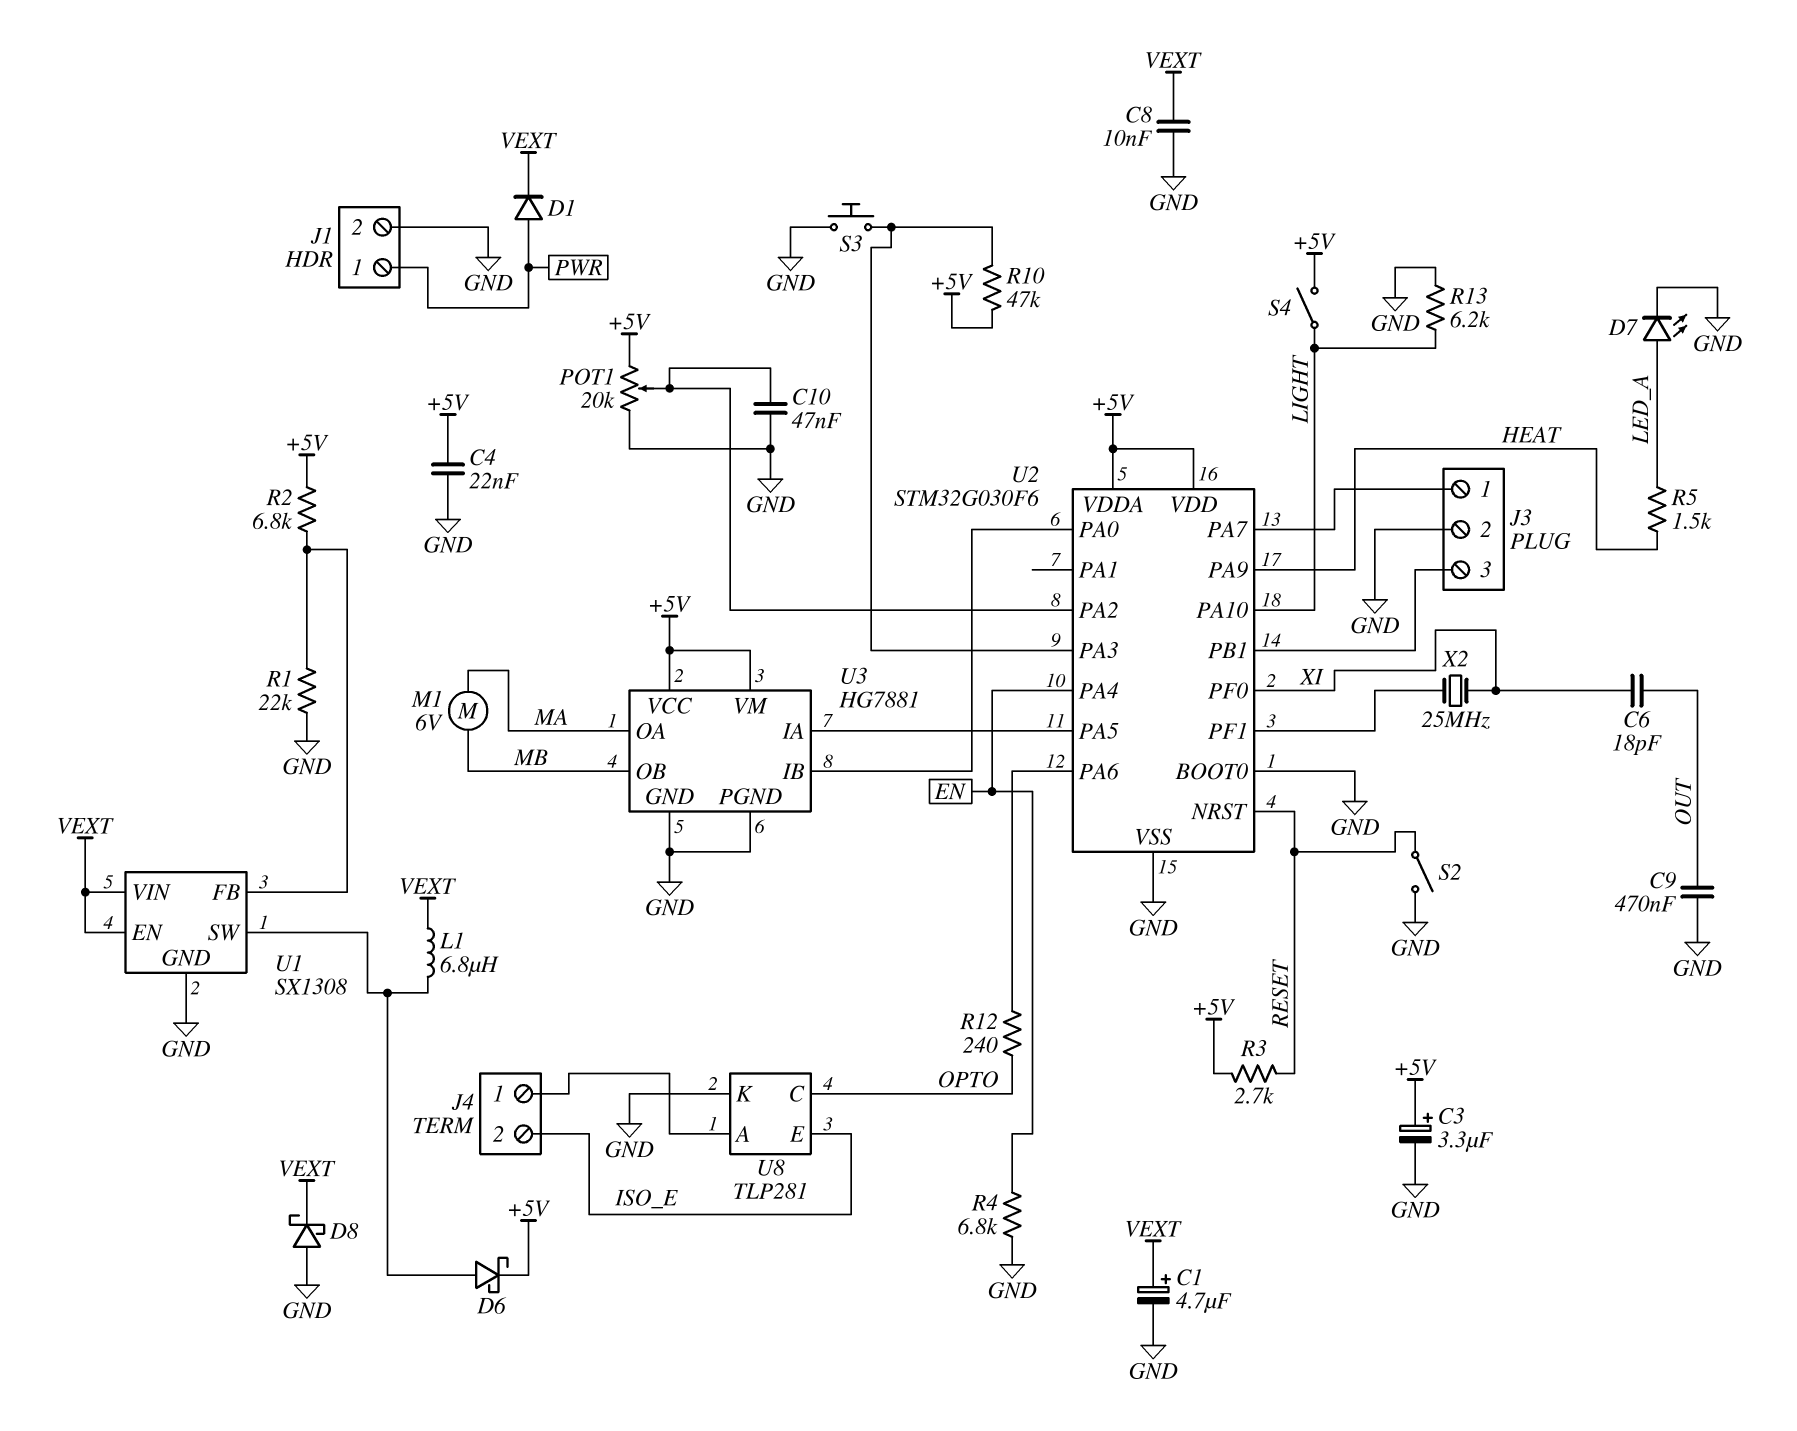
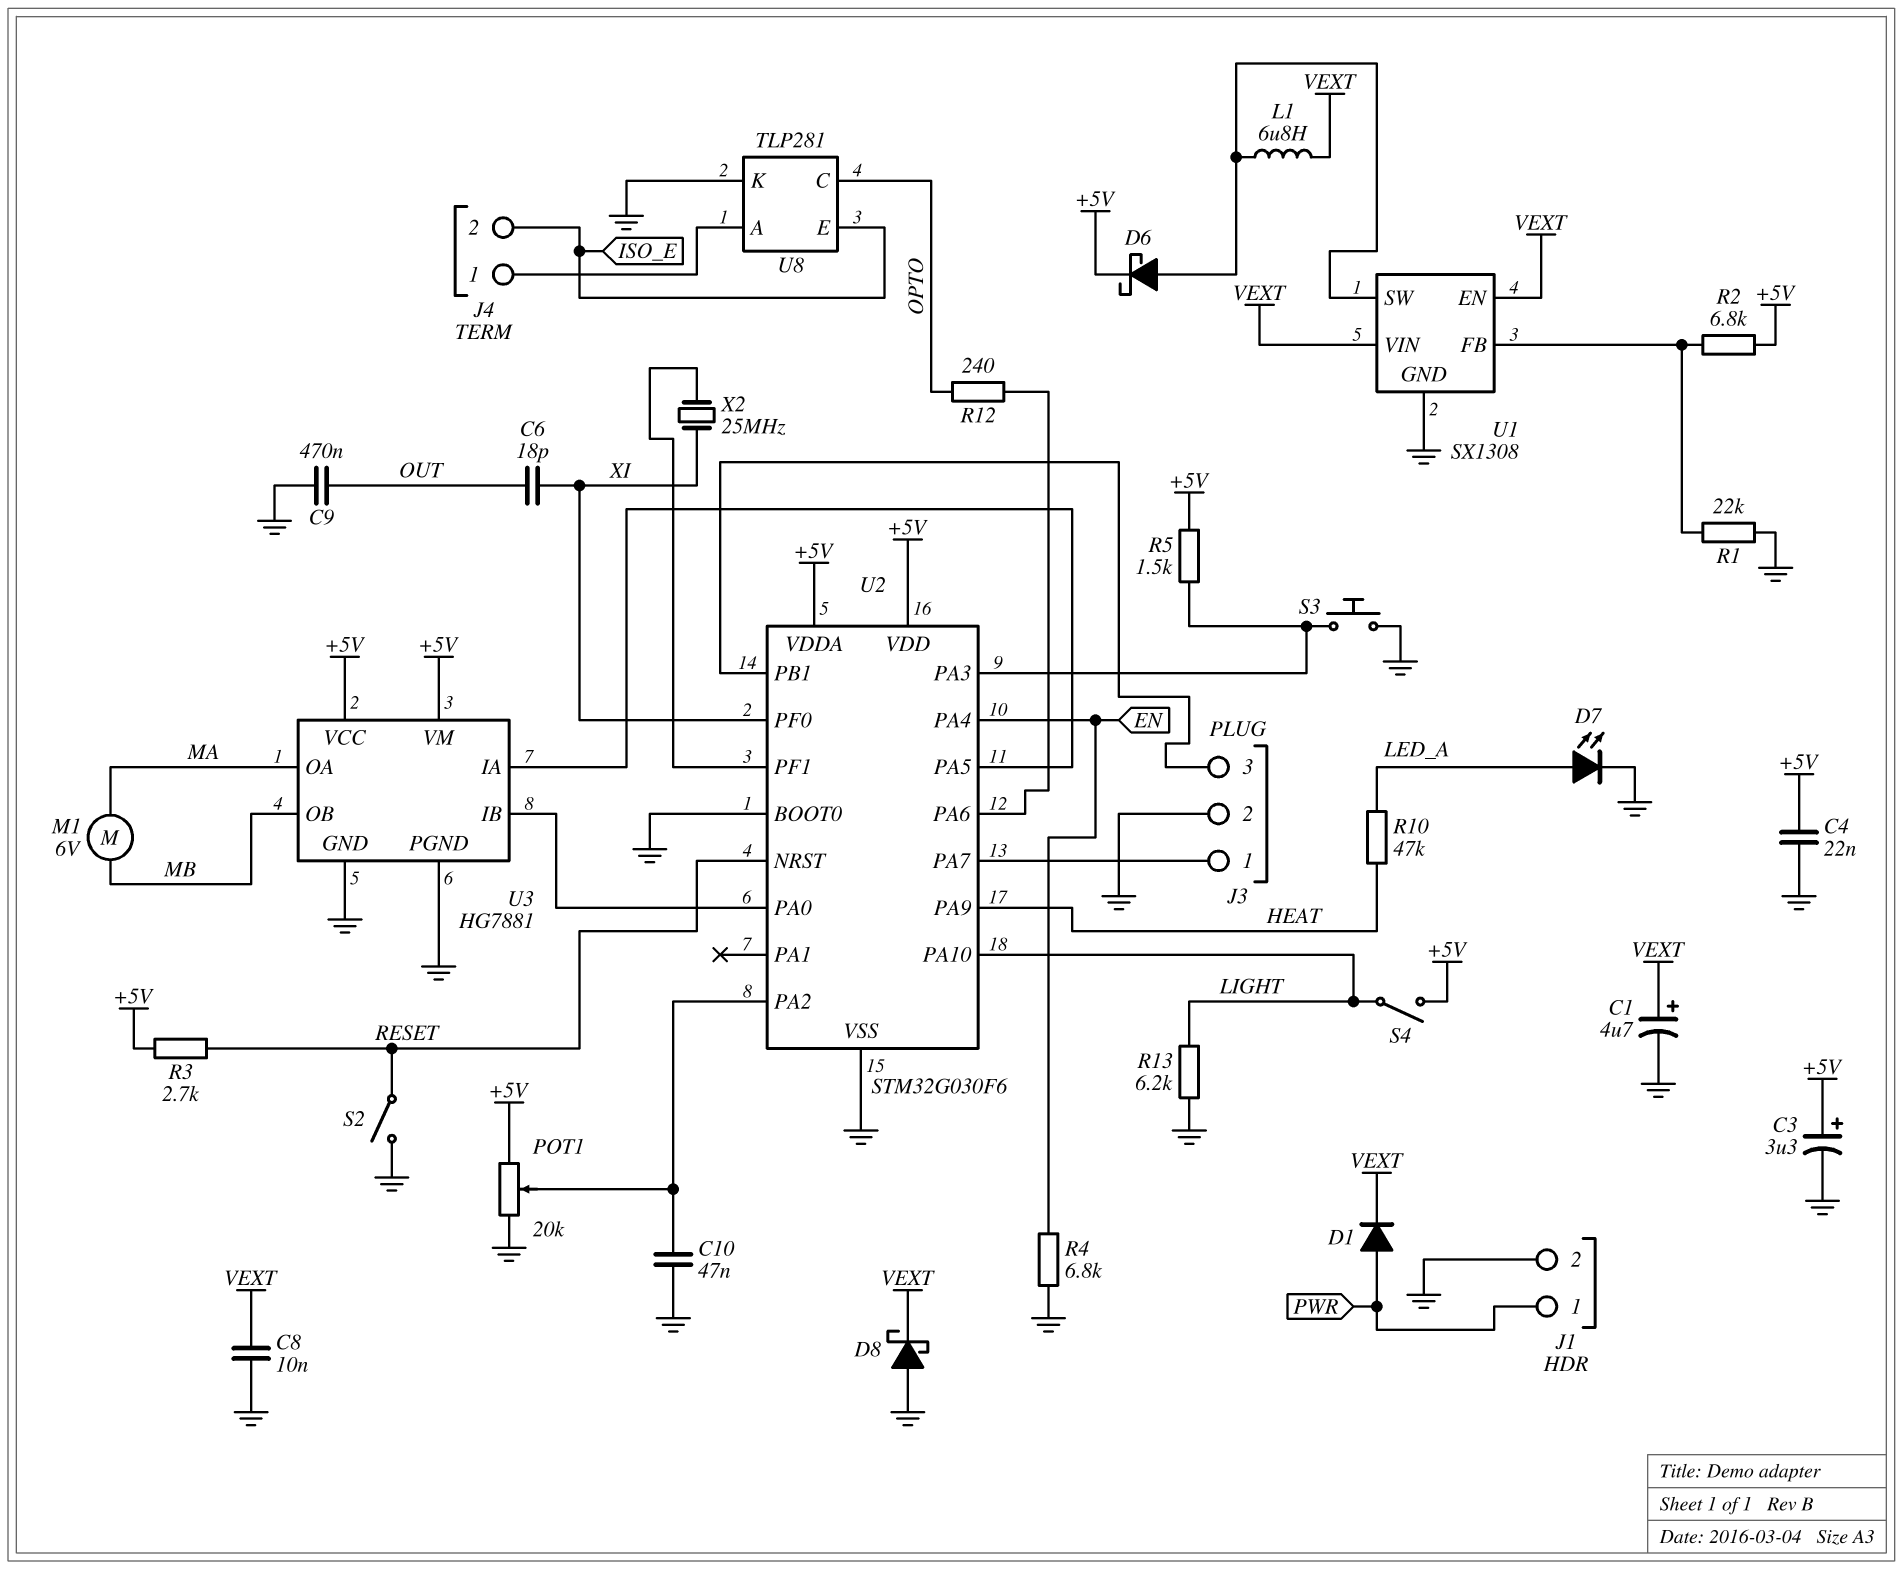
R5: 1.5k (HEAT, LED_A) -> 1.5k (+5V, U2/PA3)
R10: 47k (+5V, U2/PA3) -> 47k (HEAT, LED_A)

